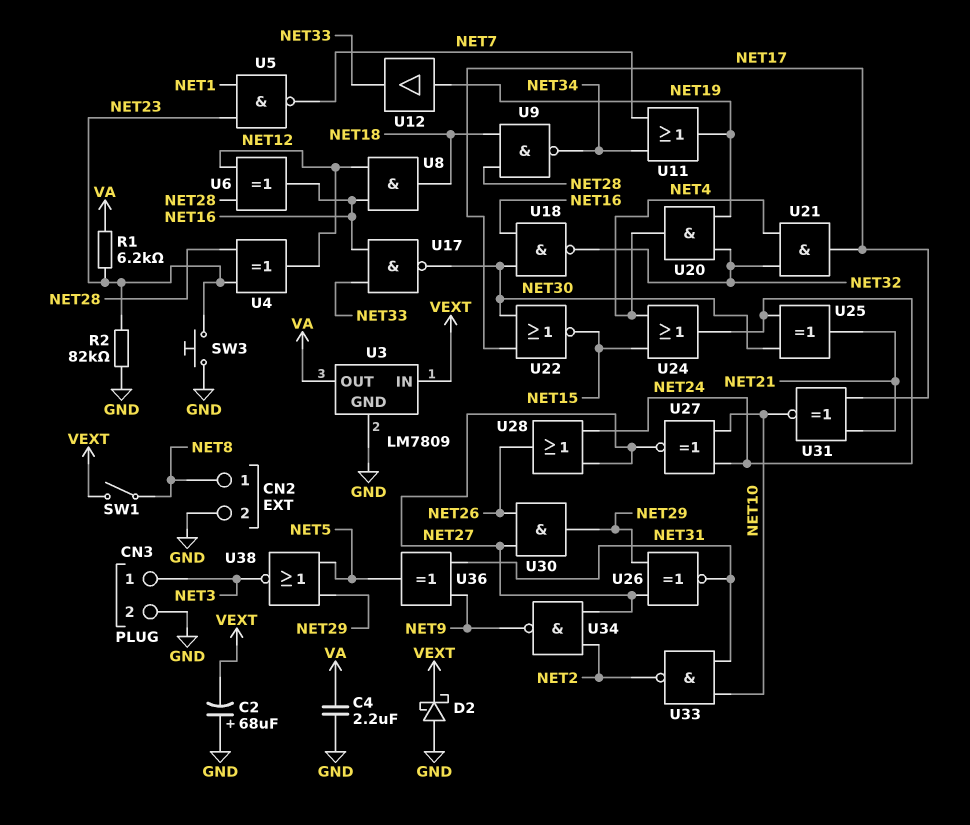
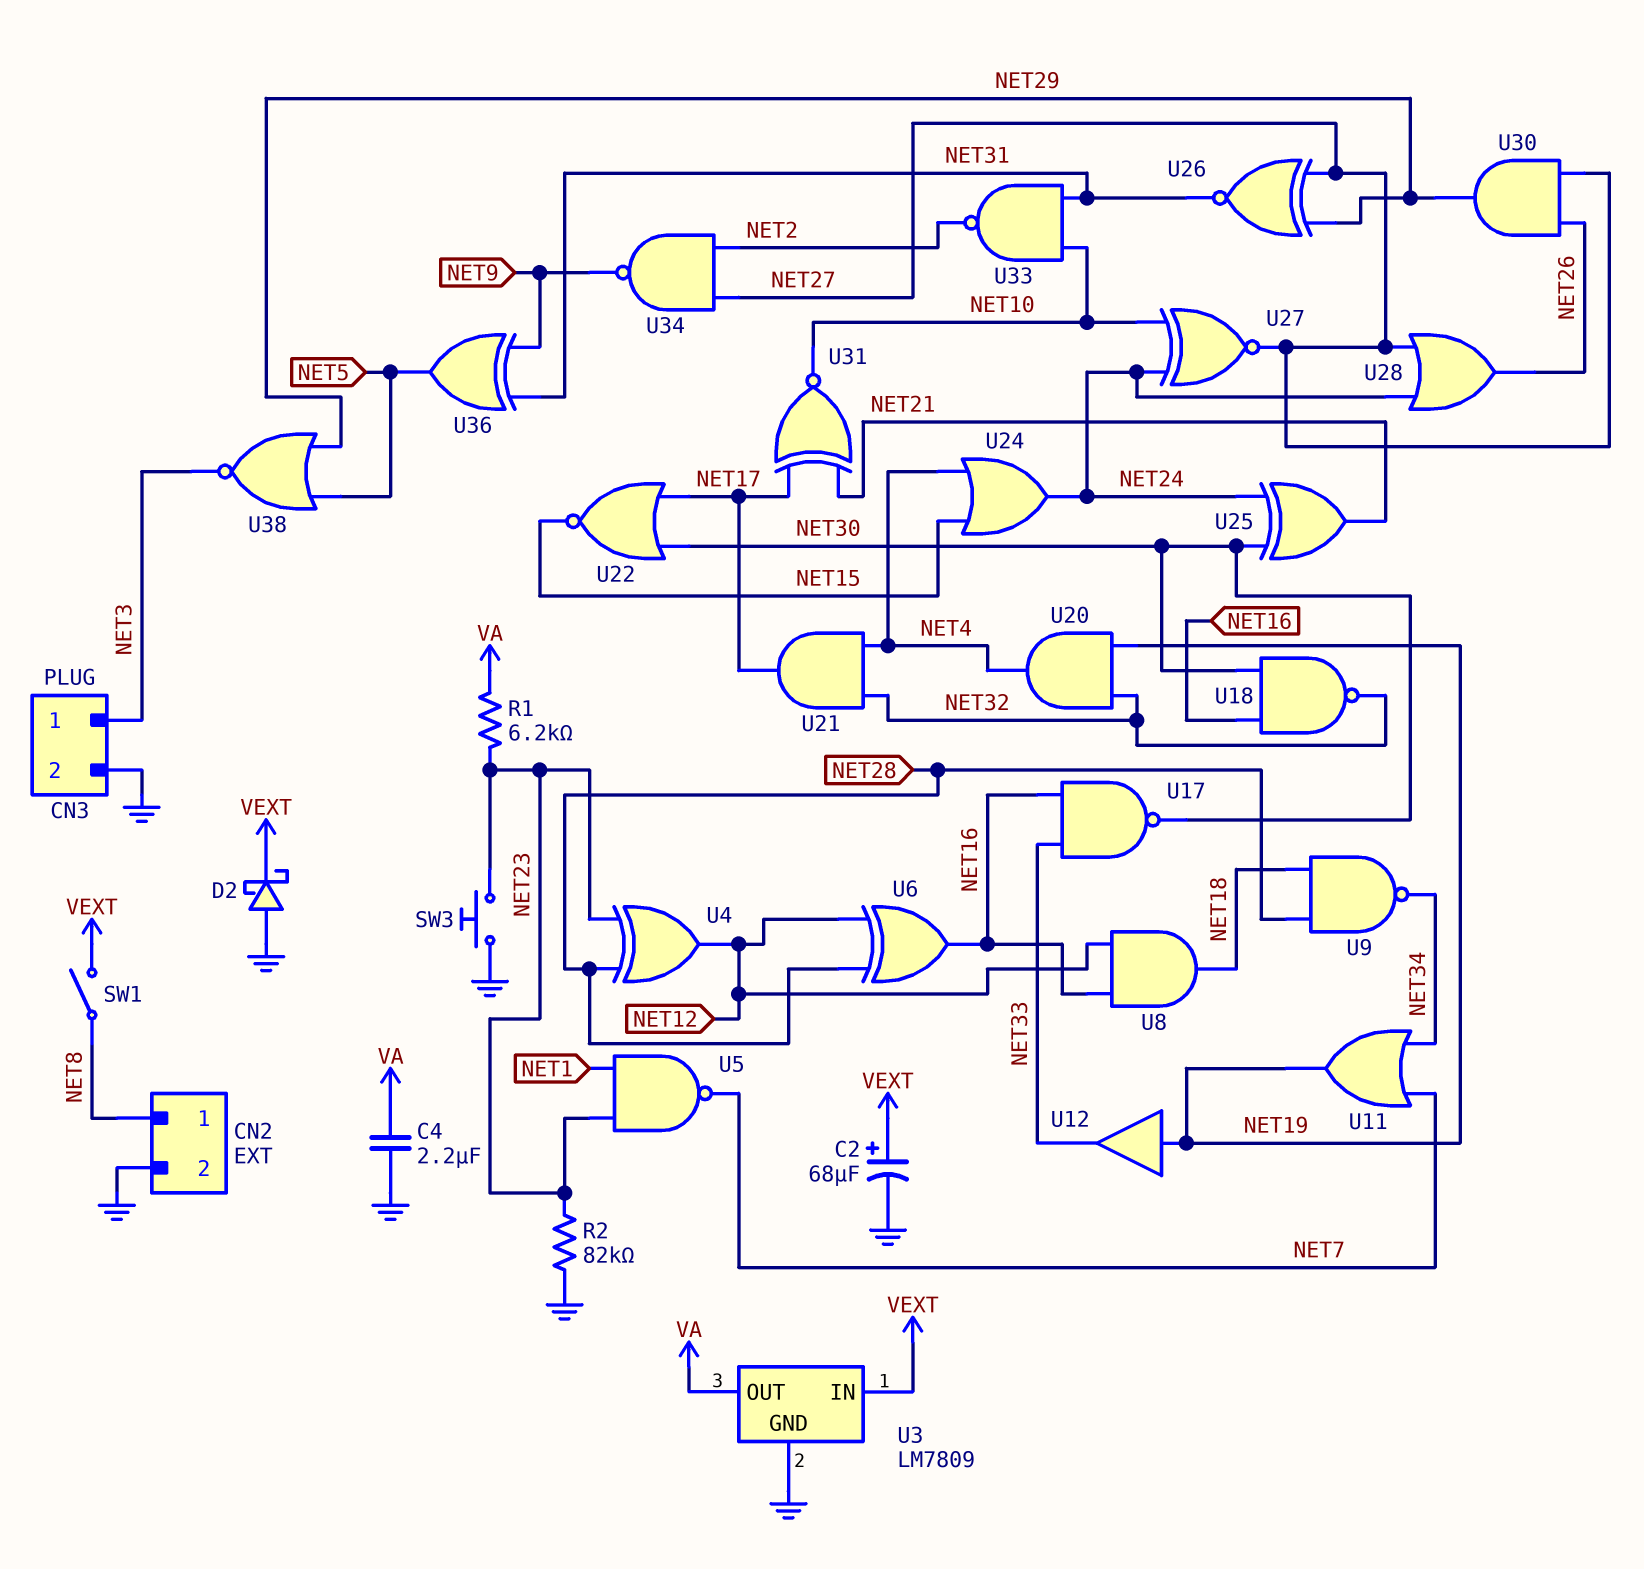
C2: 68uF (plus GND, minus VEXT) -> 68uF (plus VEXT, minus GND)

